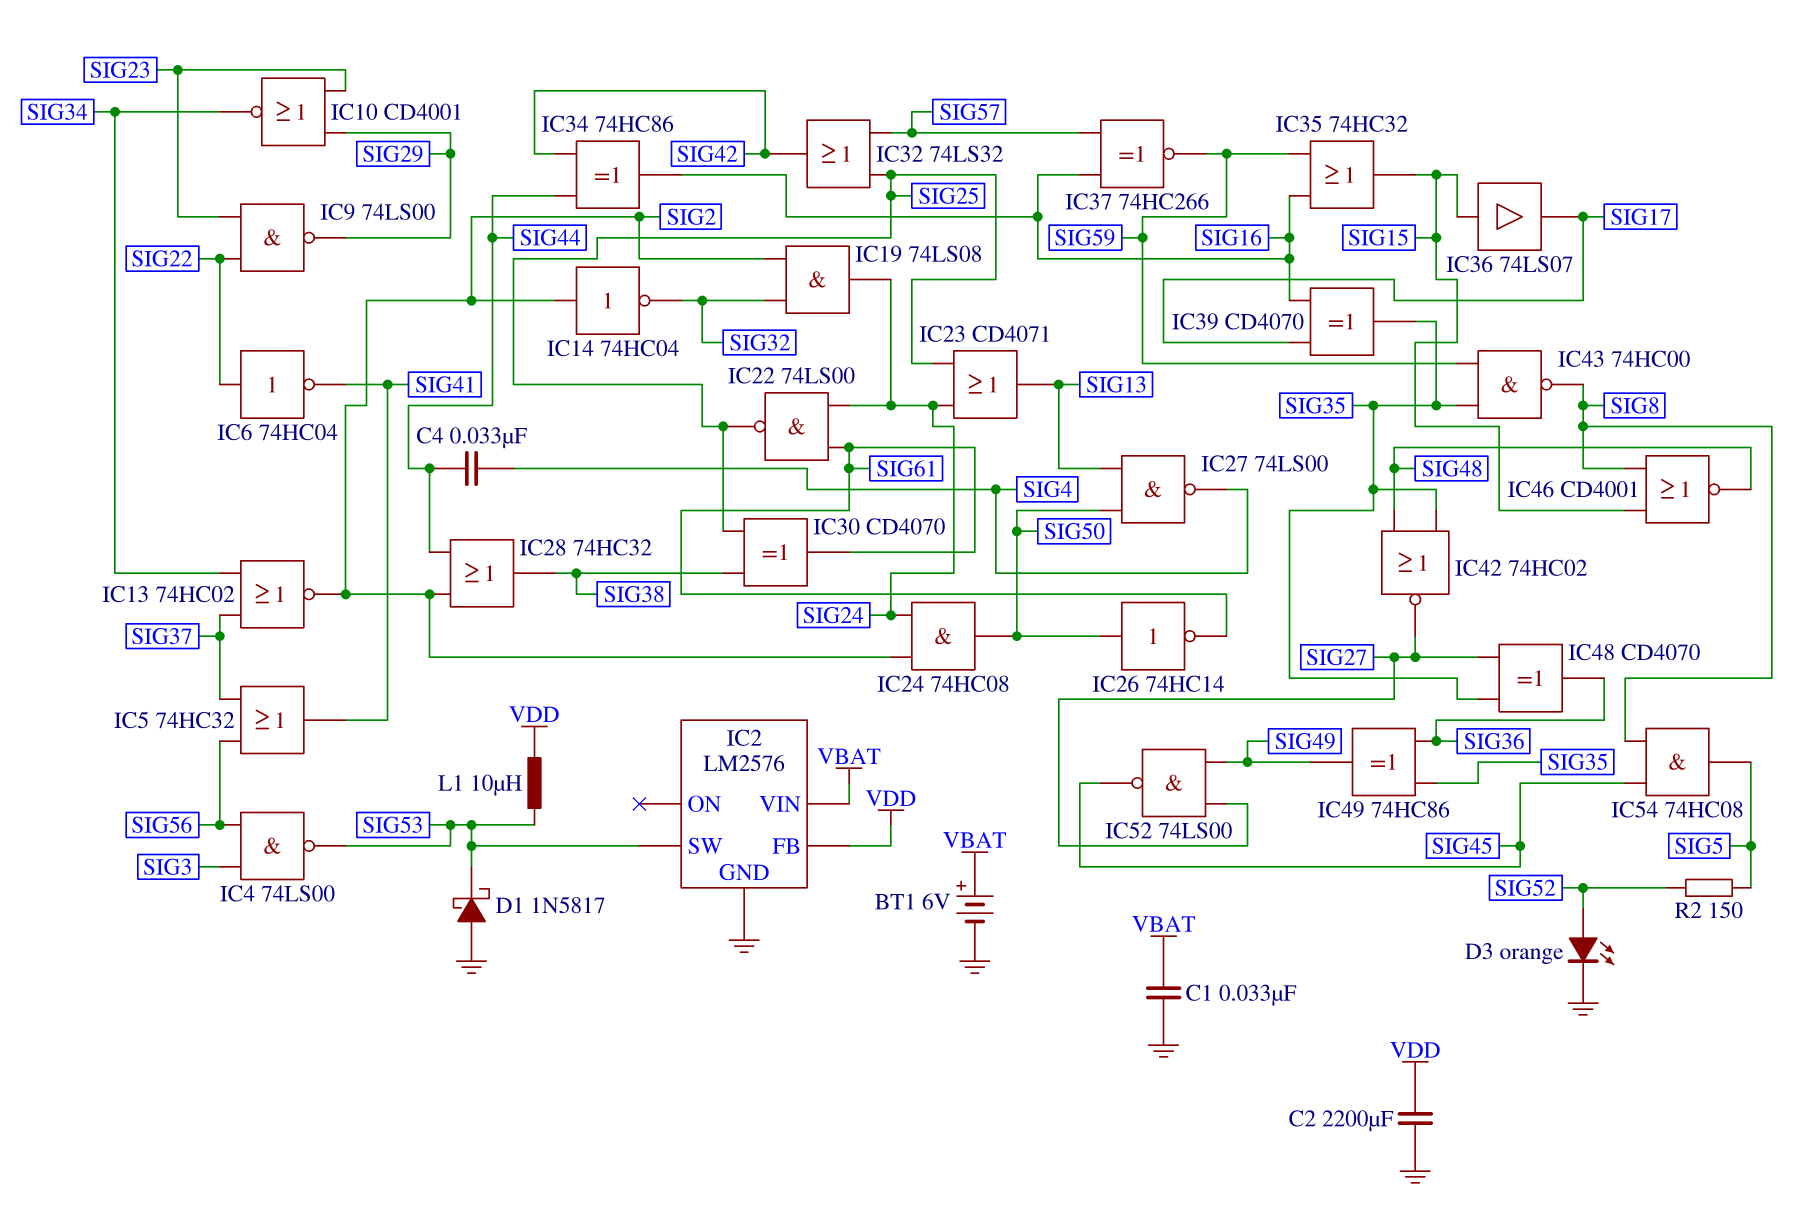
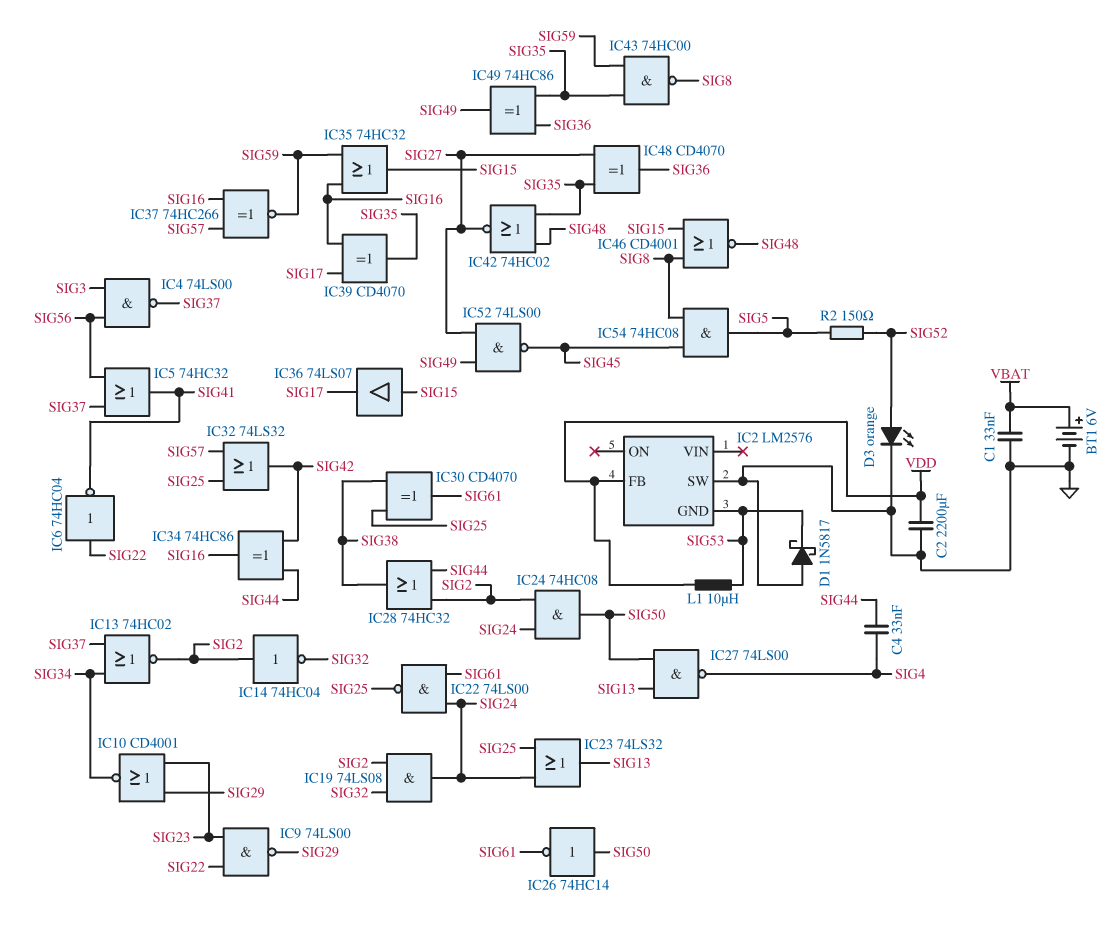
IC2 pin GND: GND -> SIG53
IC2 pin SW: SIG53 -> GND
IC2 pin VIN: VBAT -> none
IC4: NAND 74LS00 (in SIG3, in SIG56, out SIG53) -> NAND 74LS00 (in SIG3, in SIG56, out SIG37)
IC23: OR CD4071 (in SIG24, in SIG25, out SIG13) -> OR 74LS32 (in SIG24, in SIG25, out SIG13)

